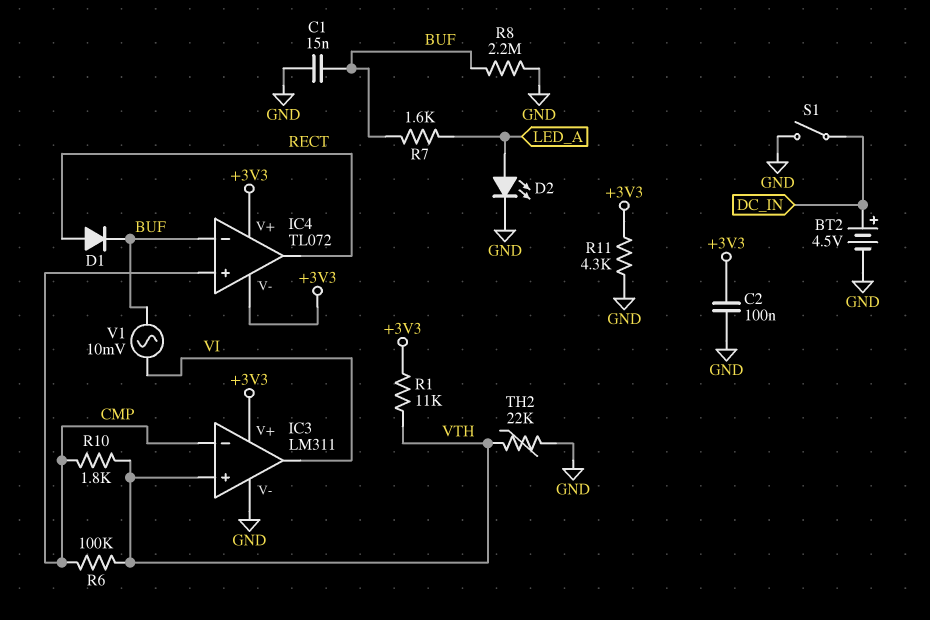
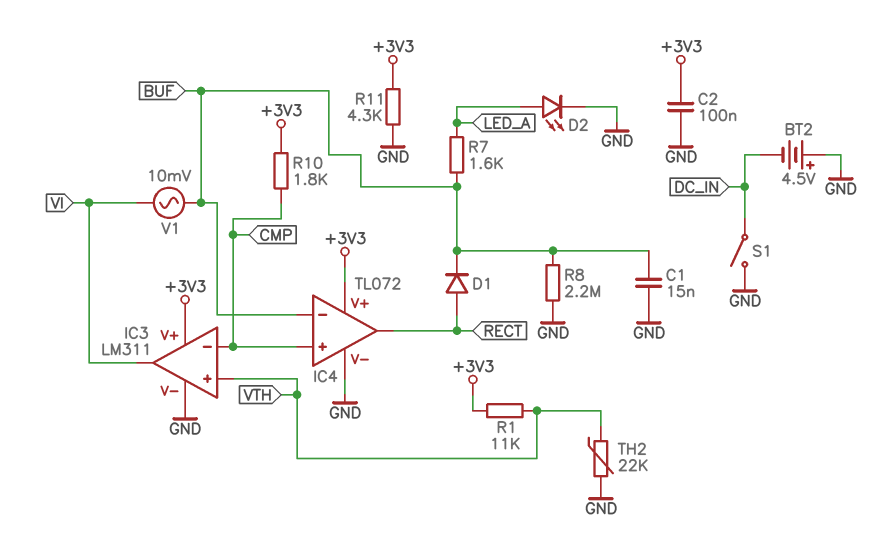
BT2: 4.5V (plus DC_IN, minus GND) -> 4.5V (plus GND, minus DC_IN)
IC4 pin V-: +3V3 -> GND
R6: 100k (CMP, VTH) -> none
R10: 1.8k (CMP, VTH) -> 1.8k (+3V3, CMP)

